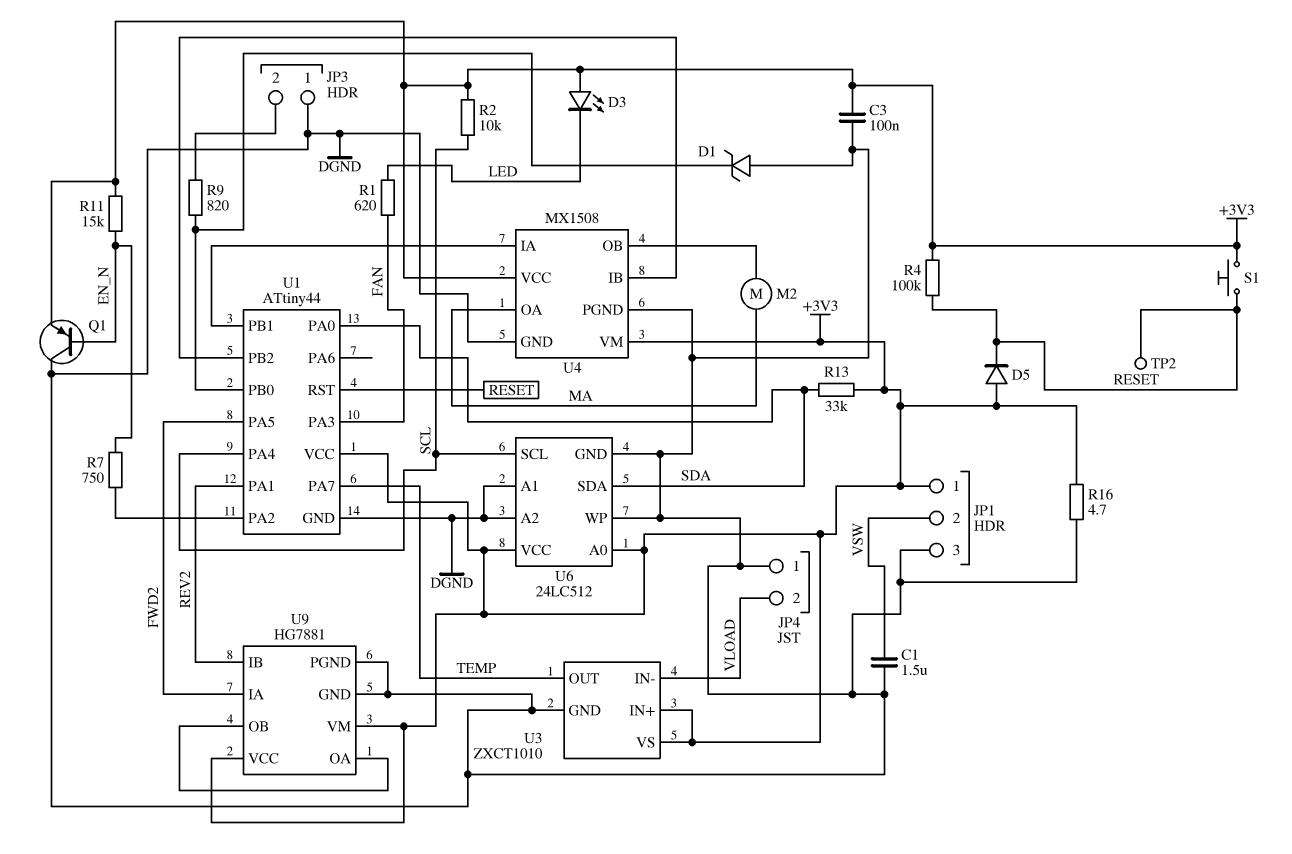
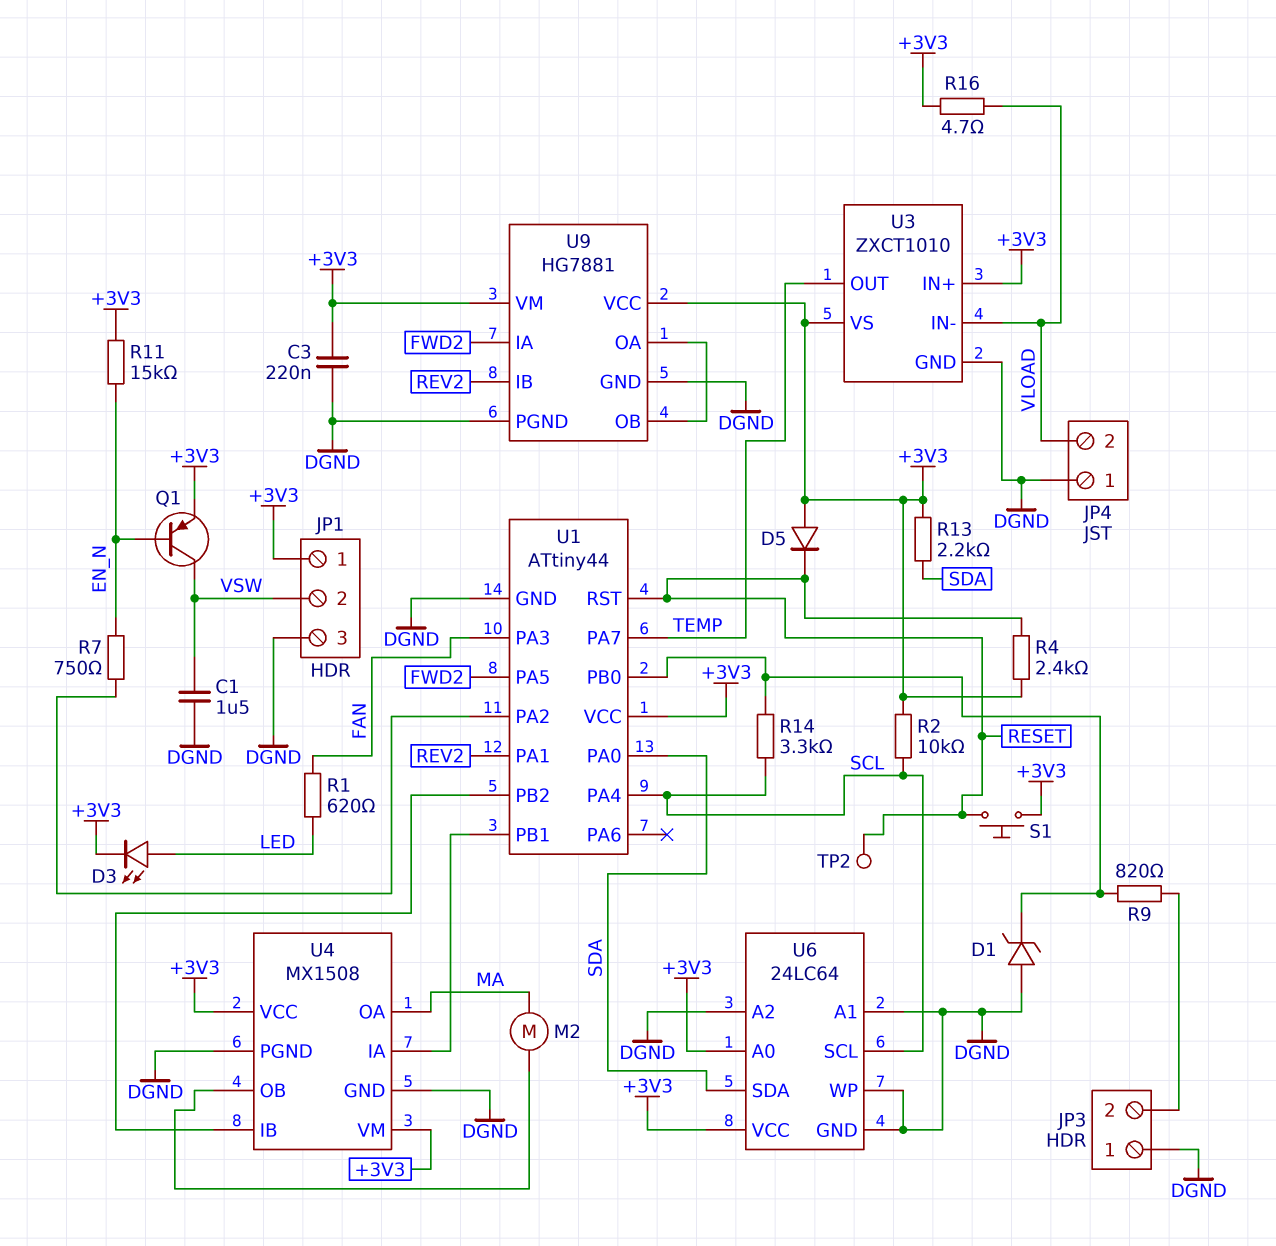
C3: 100nF (+3V3, DGND) -> 220nF (+3V3, DGND)
D3: LED (A +3V3, K LED) -> LED (A LED, K +3V3)
Q1: PNP (B EN_N, C DGND, E +3V3) -> PNP (B EN_N, C VSW, E +3V3)
R4: 100k (+3V3, RESET) -> 2.4k (+3V3, RESET)
R13: 33k (+3V3, SDA) -> 2.2k (+3V3, SDA)
R14: none -> 3.3k (SCL, U1/PB0)
R16: 4.7 (+3V3, DGND) -> 4.7 (+3V3, VLOAD)
U6: 24LC512 -> 24LC64

